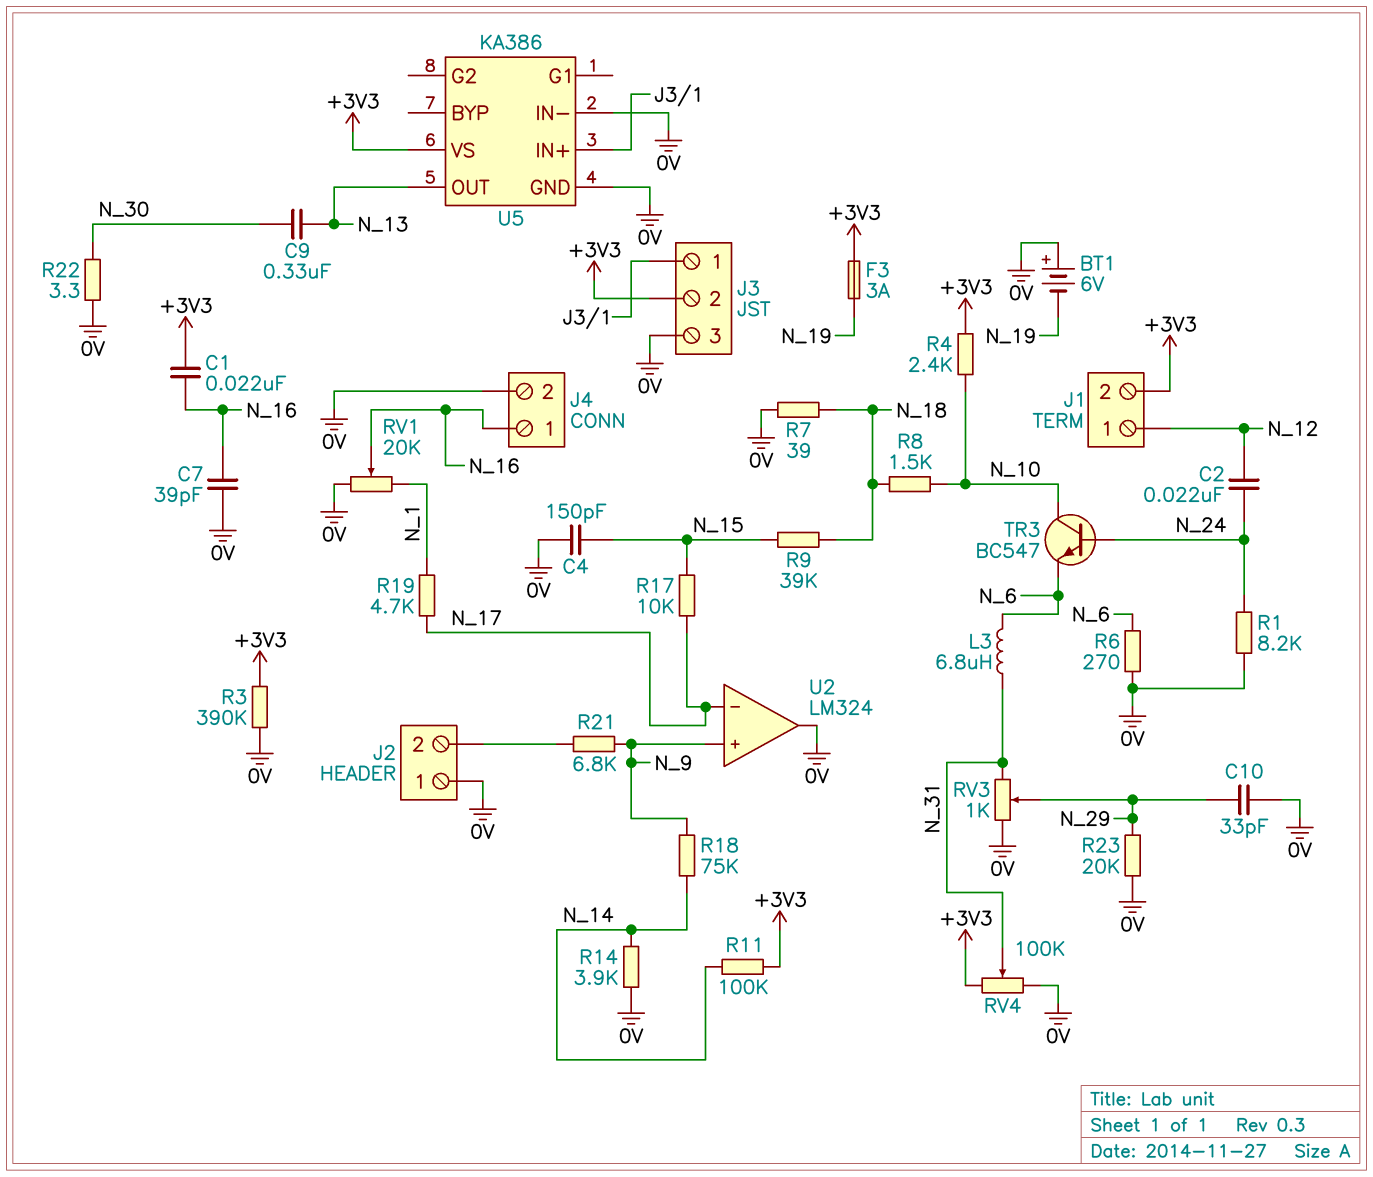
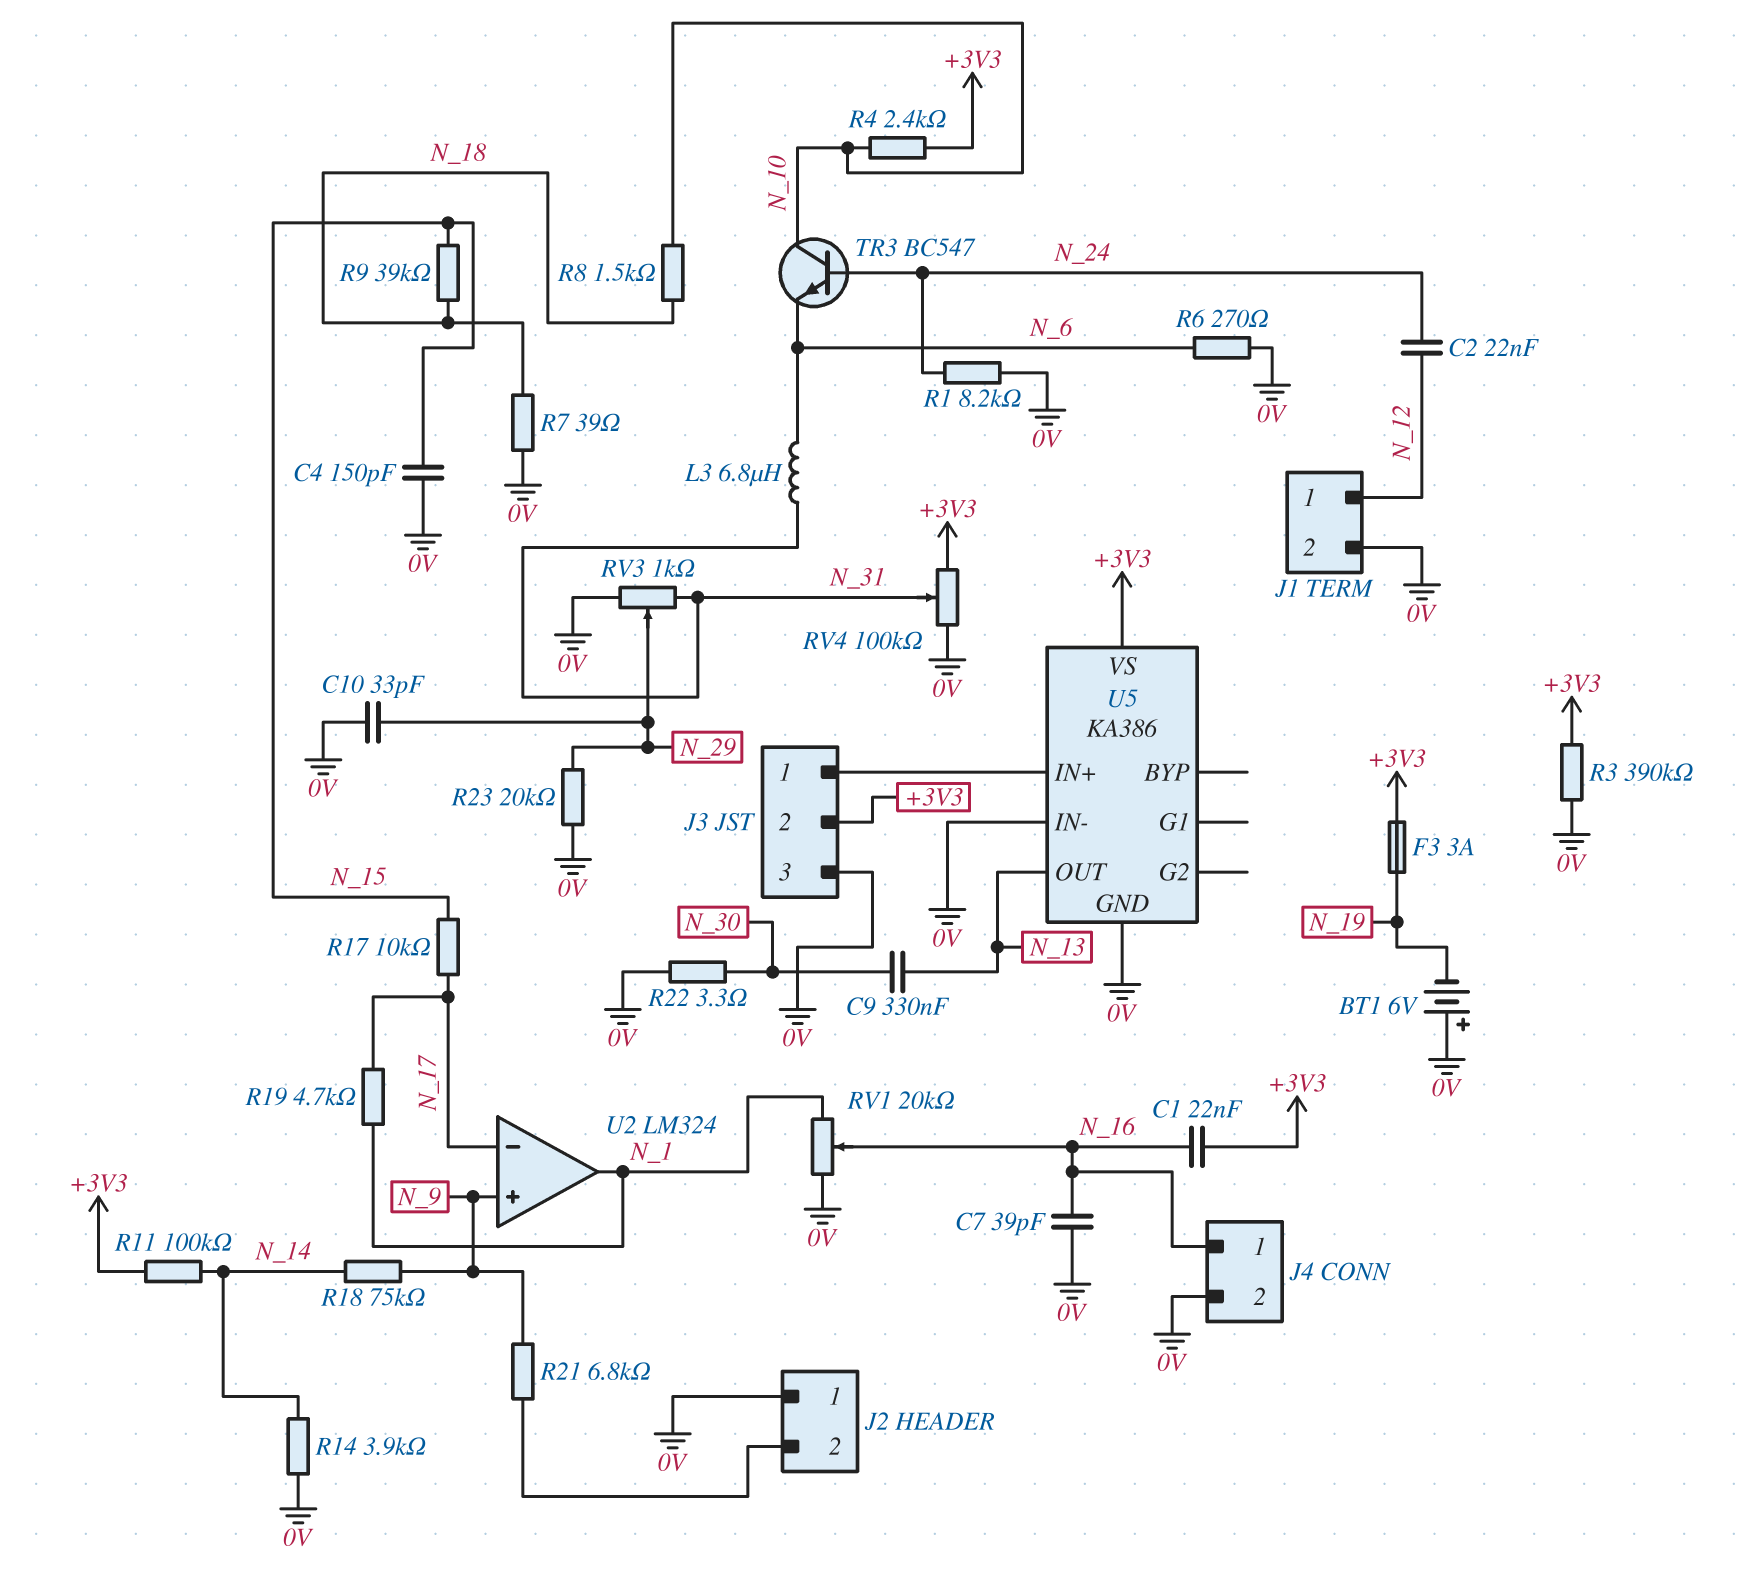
J1 pin 2: +3V3 -> 0V
U2 pin out: 0V -> N_1

